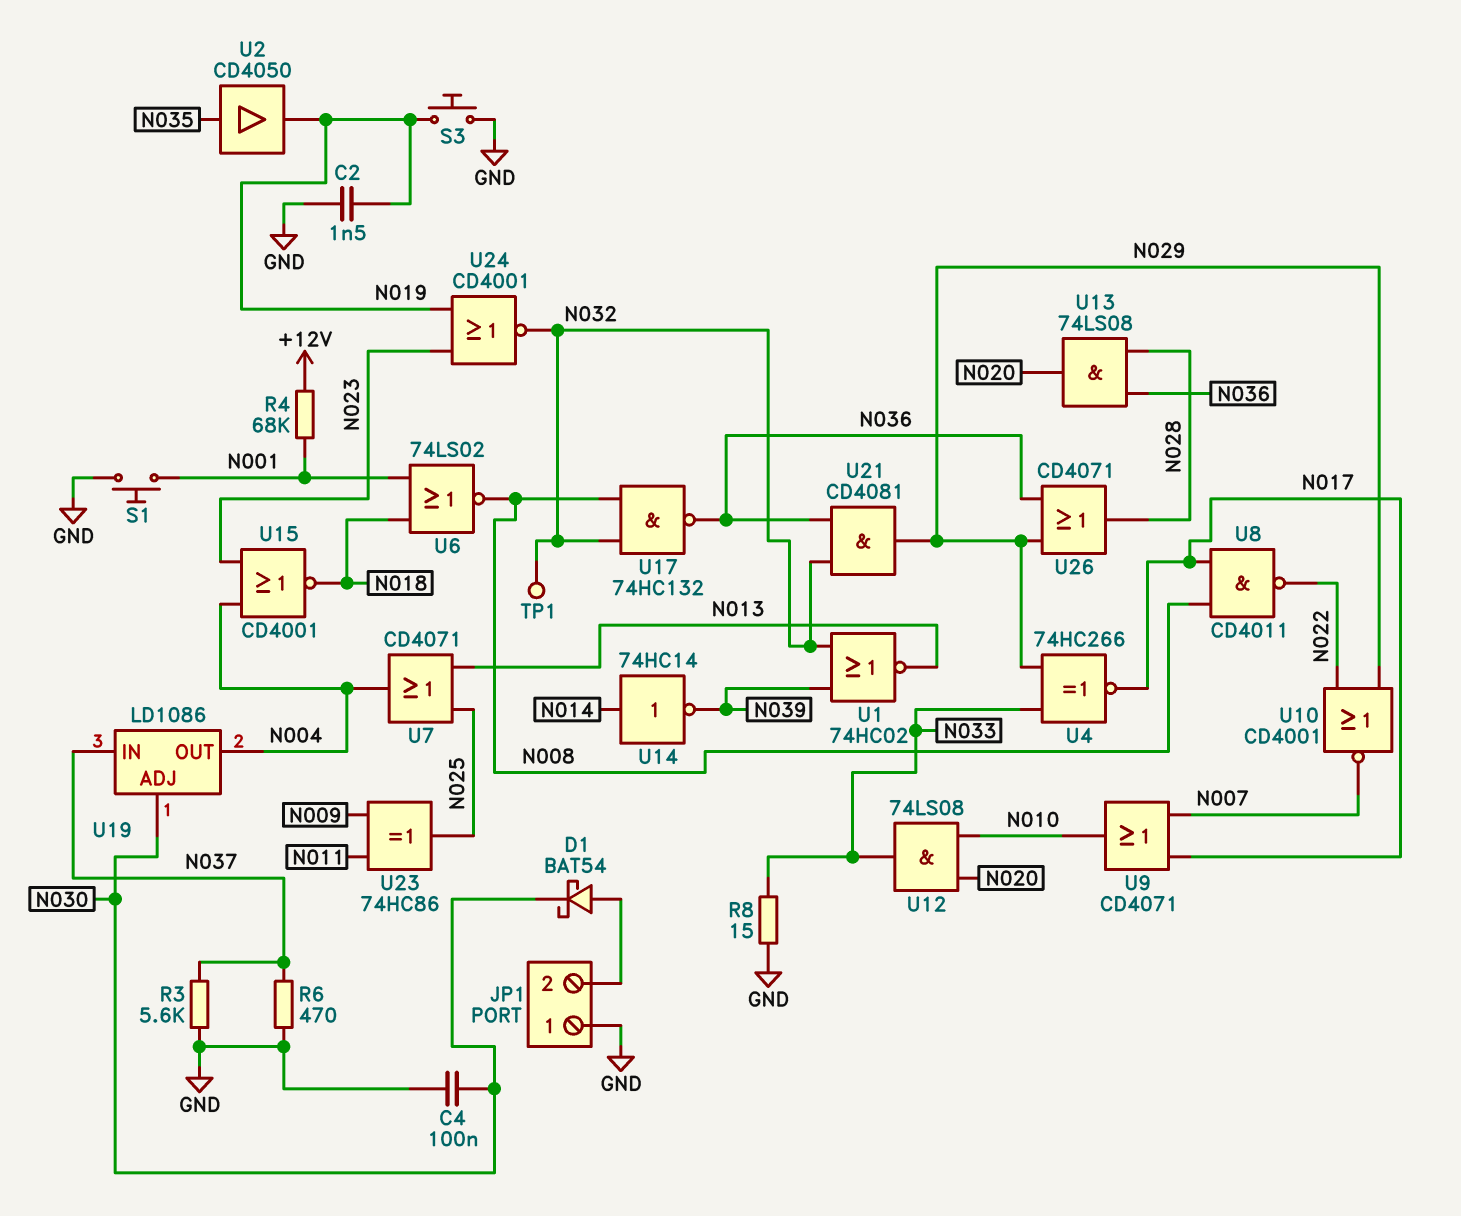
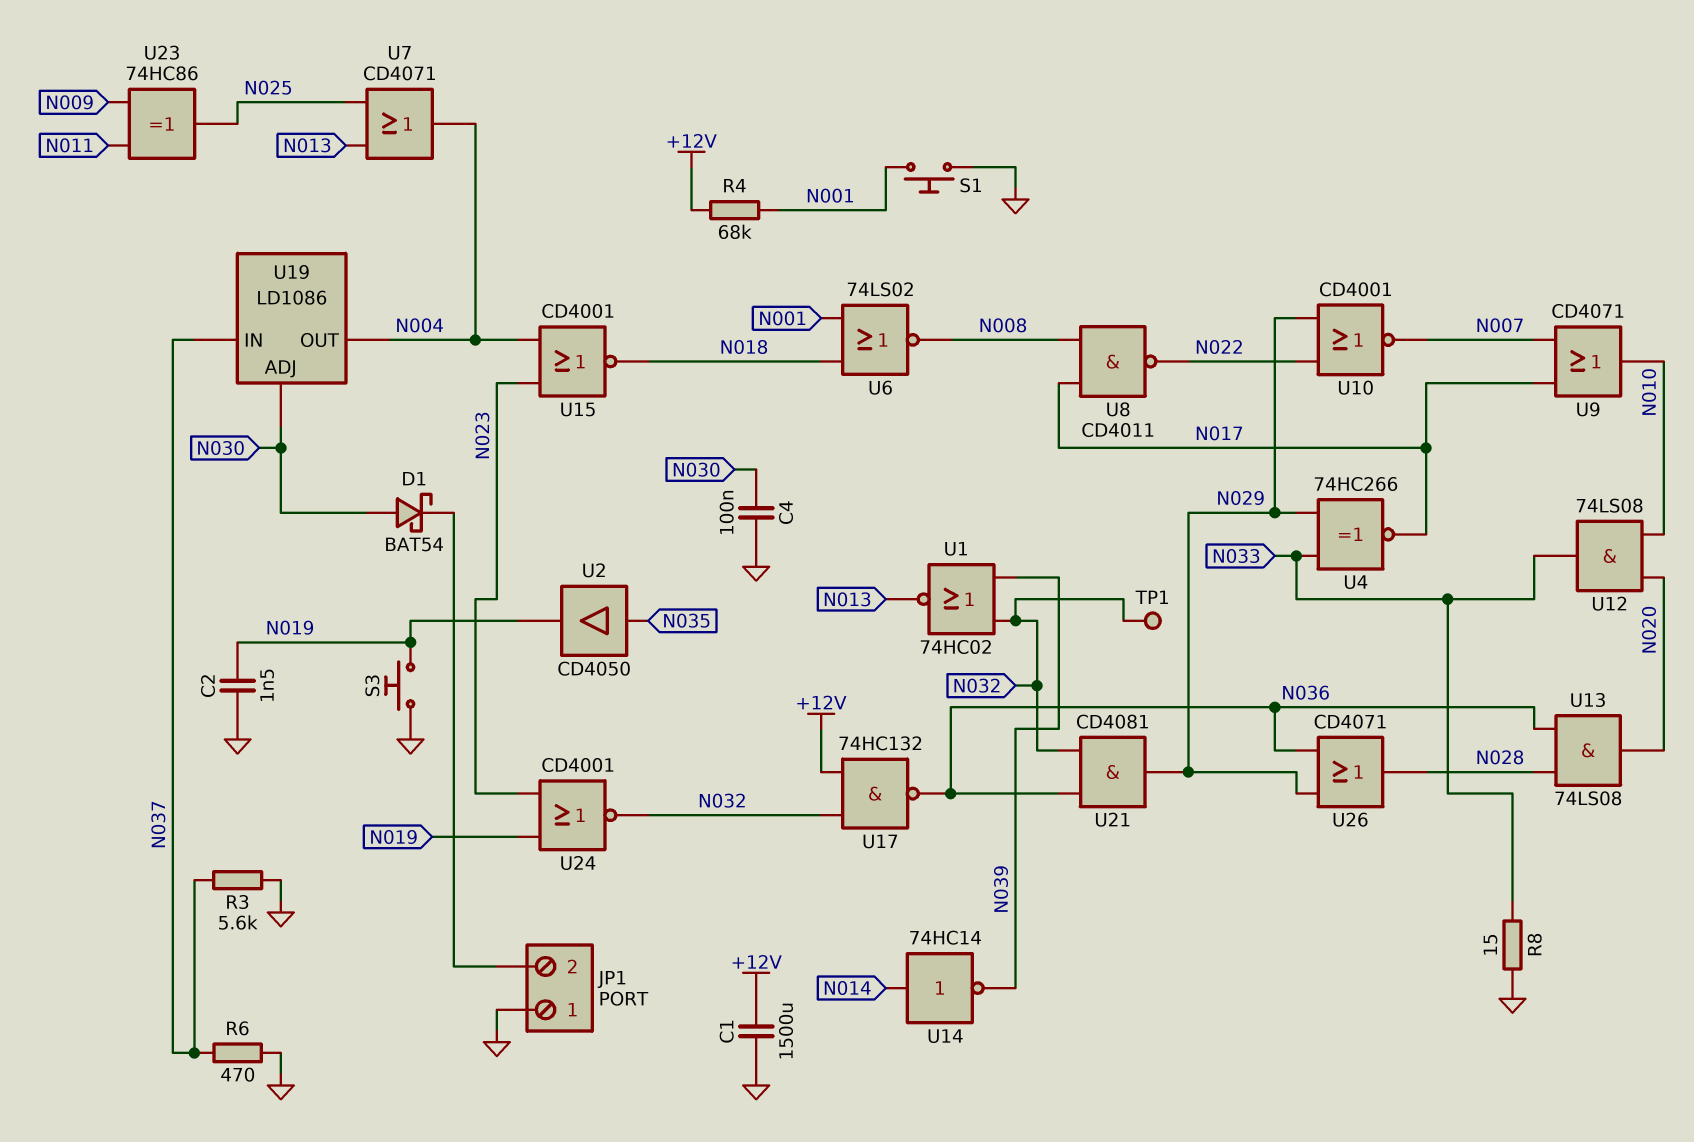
C1: none -> 1500uF (+12V, GND)
D1: schottky BAT54 (A JP1/2, K N030) -> schottky BAT54 (A N030, K JP1/2)
U17: NAND 74HC132 (in N008, in N032, out N036) -> NAND 74HC132 (in +12V, in N032, out N036)

